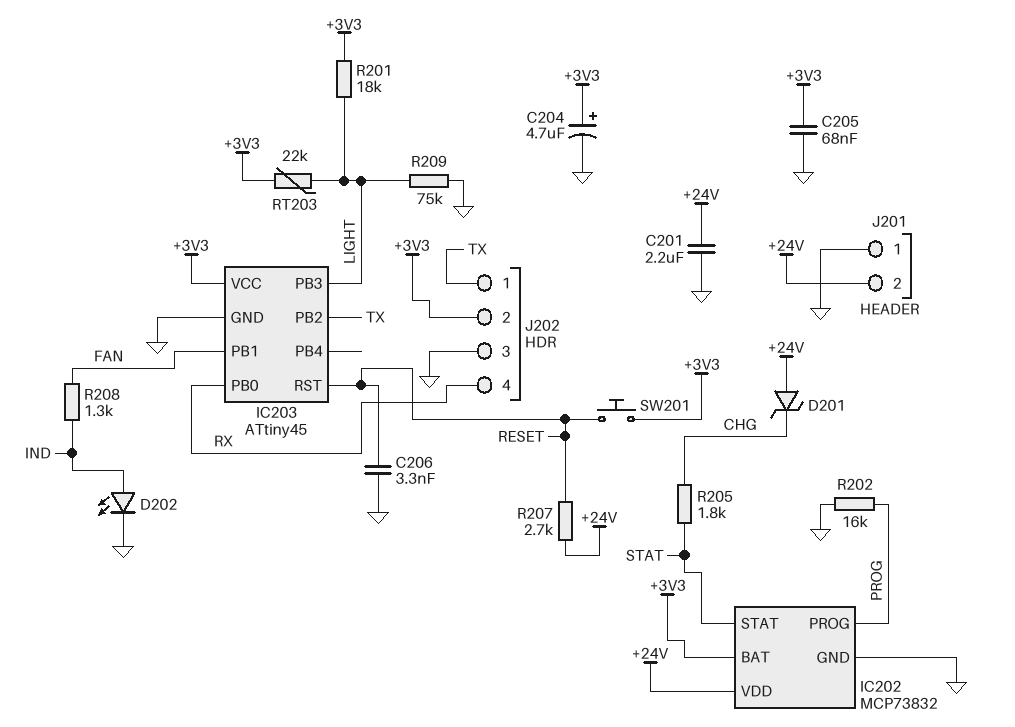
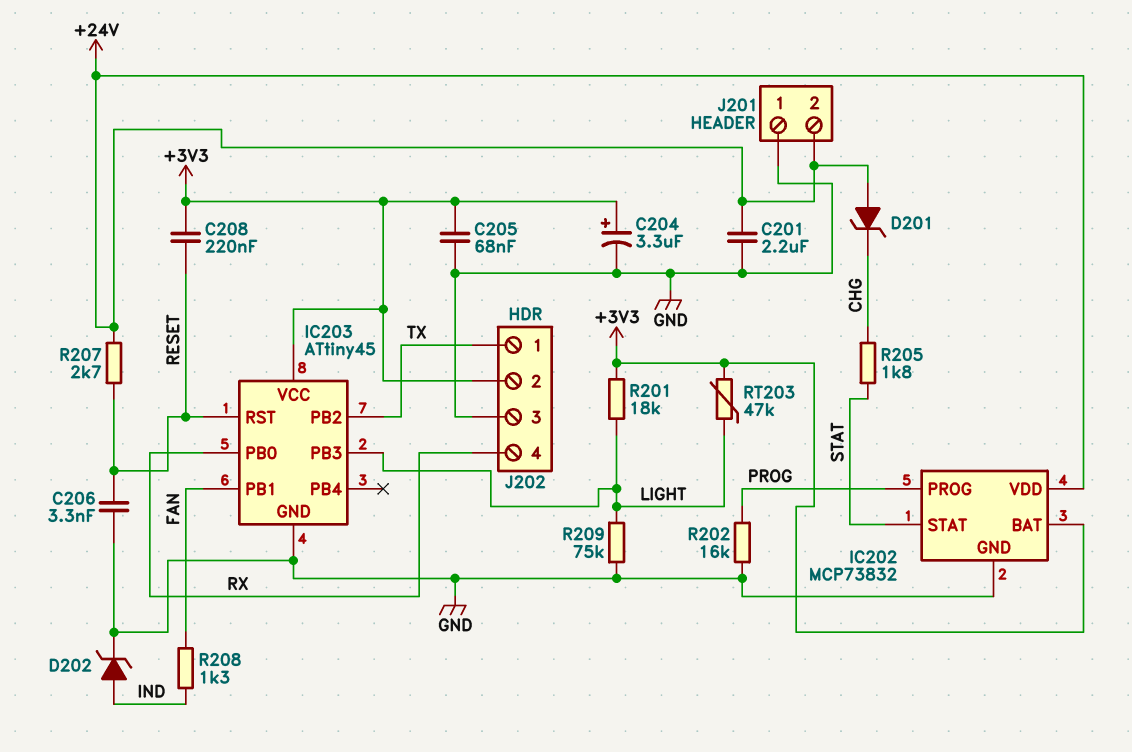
C204: 4.7uF (plus +3V3, minus GND) -> 3.3uF (plus +3V3, minus GND)
C208: none -> 220nF (+3V3, RESET)
D202: LED (A IND, K GND) -> zener (A IND, K GND)
RT203: 22k (+3V3, LIGHT) -> 47k (+3V3, LIGHT)
SW201: button (+3V3, RESET) -> none

